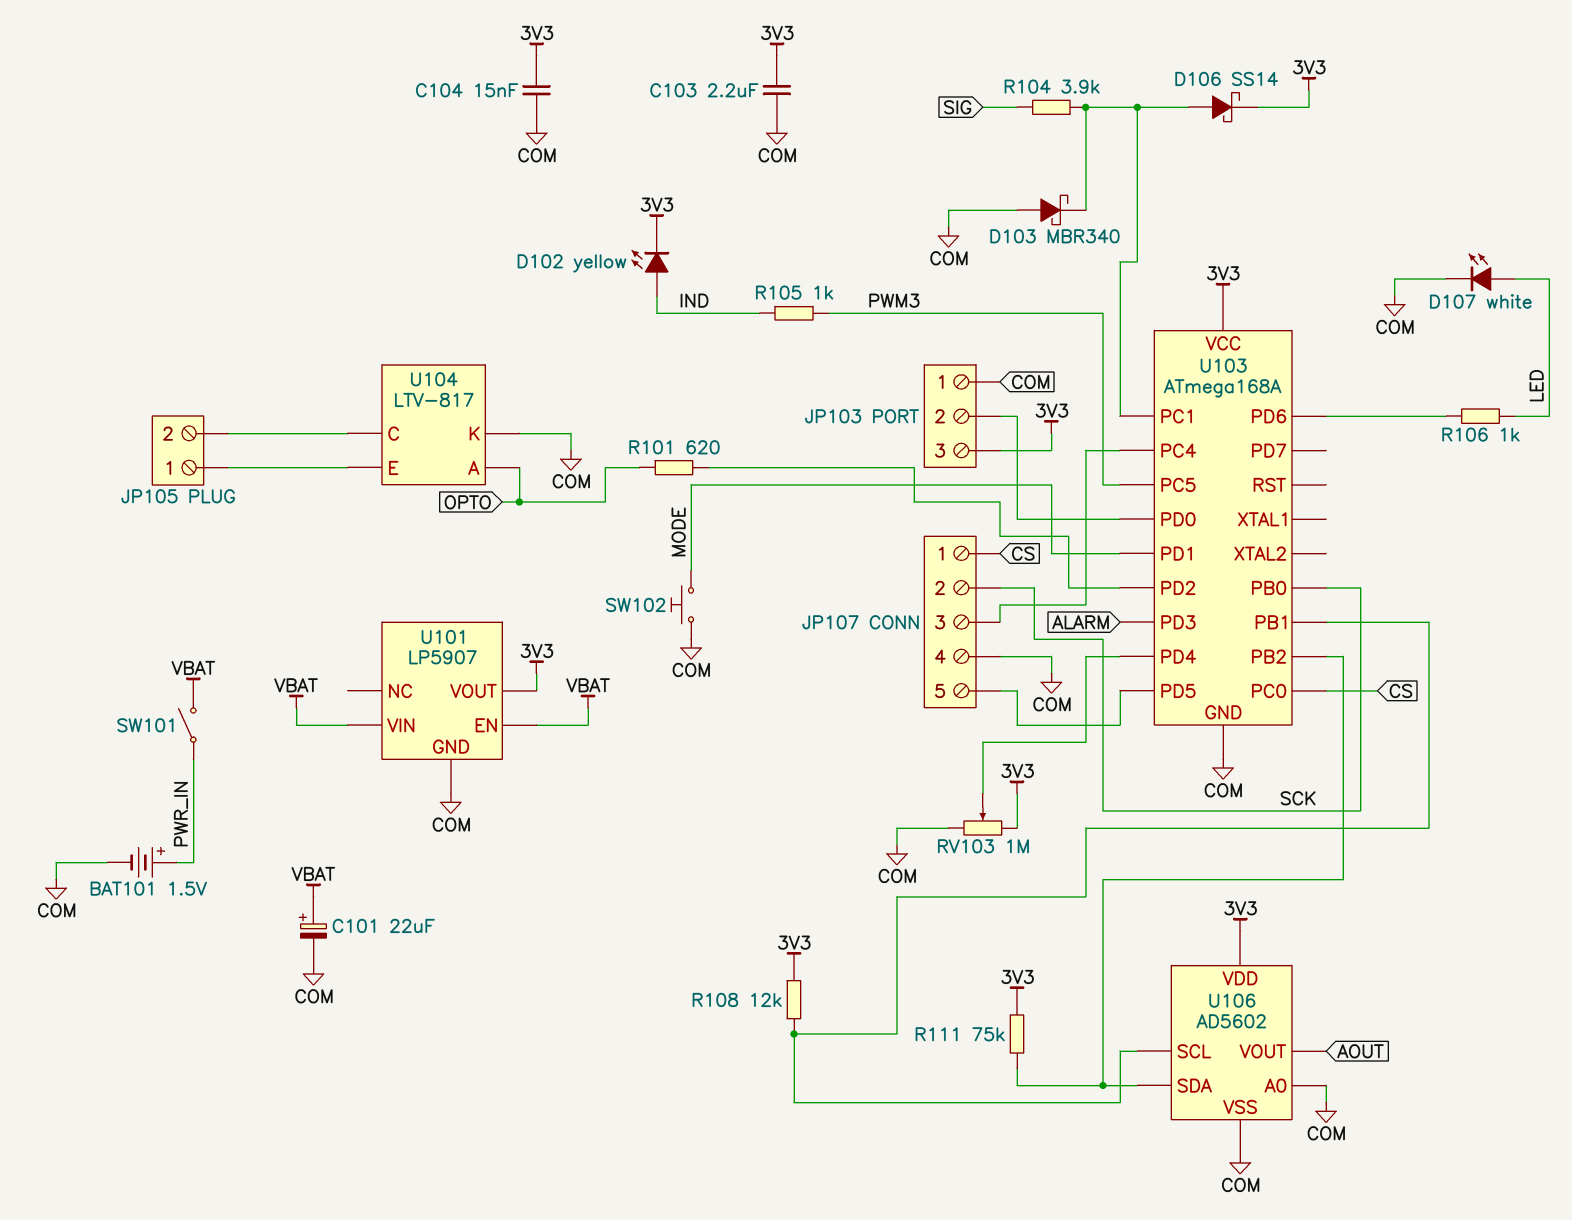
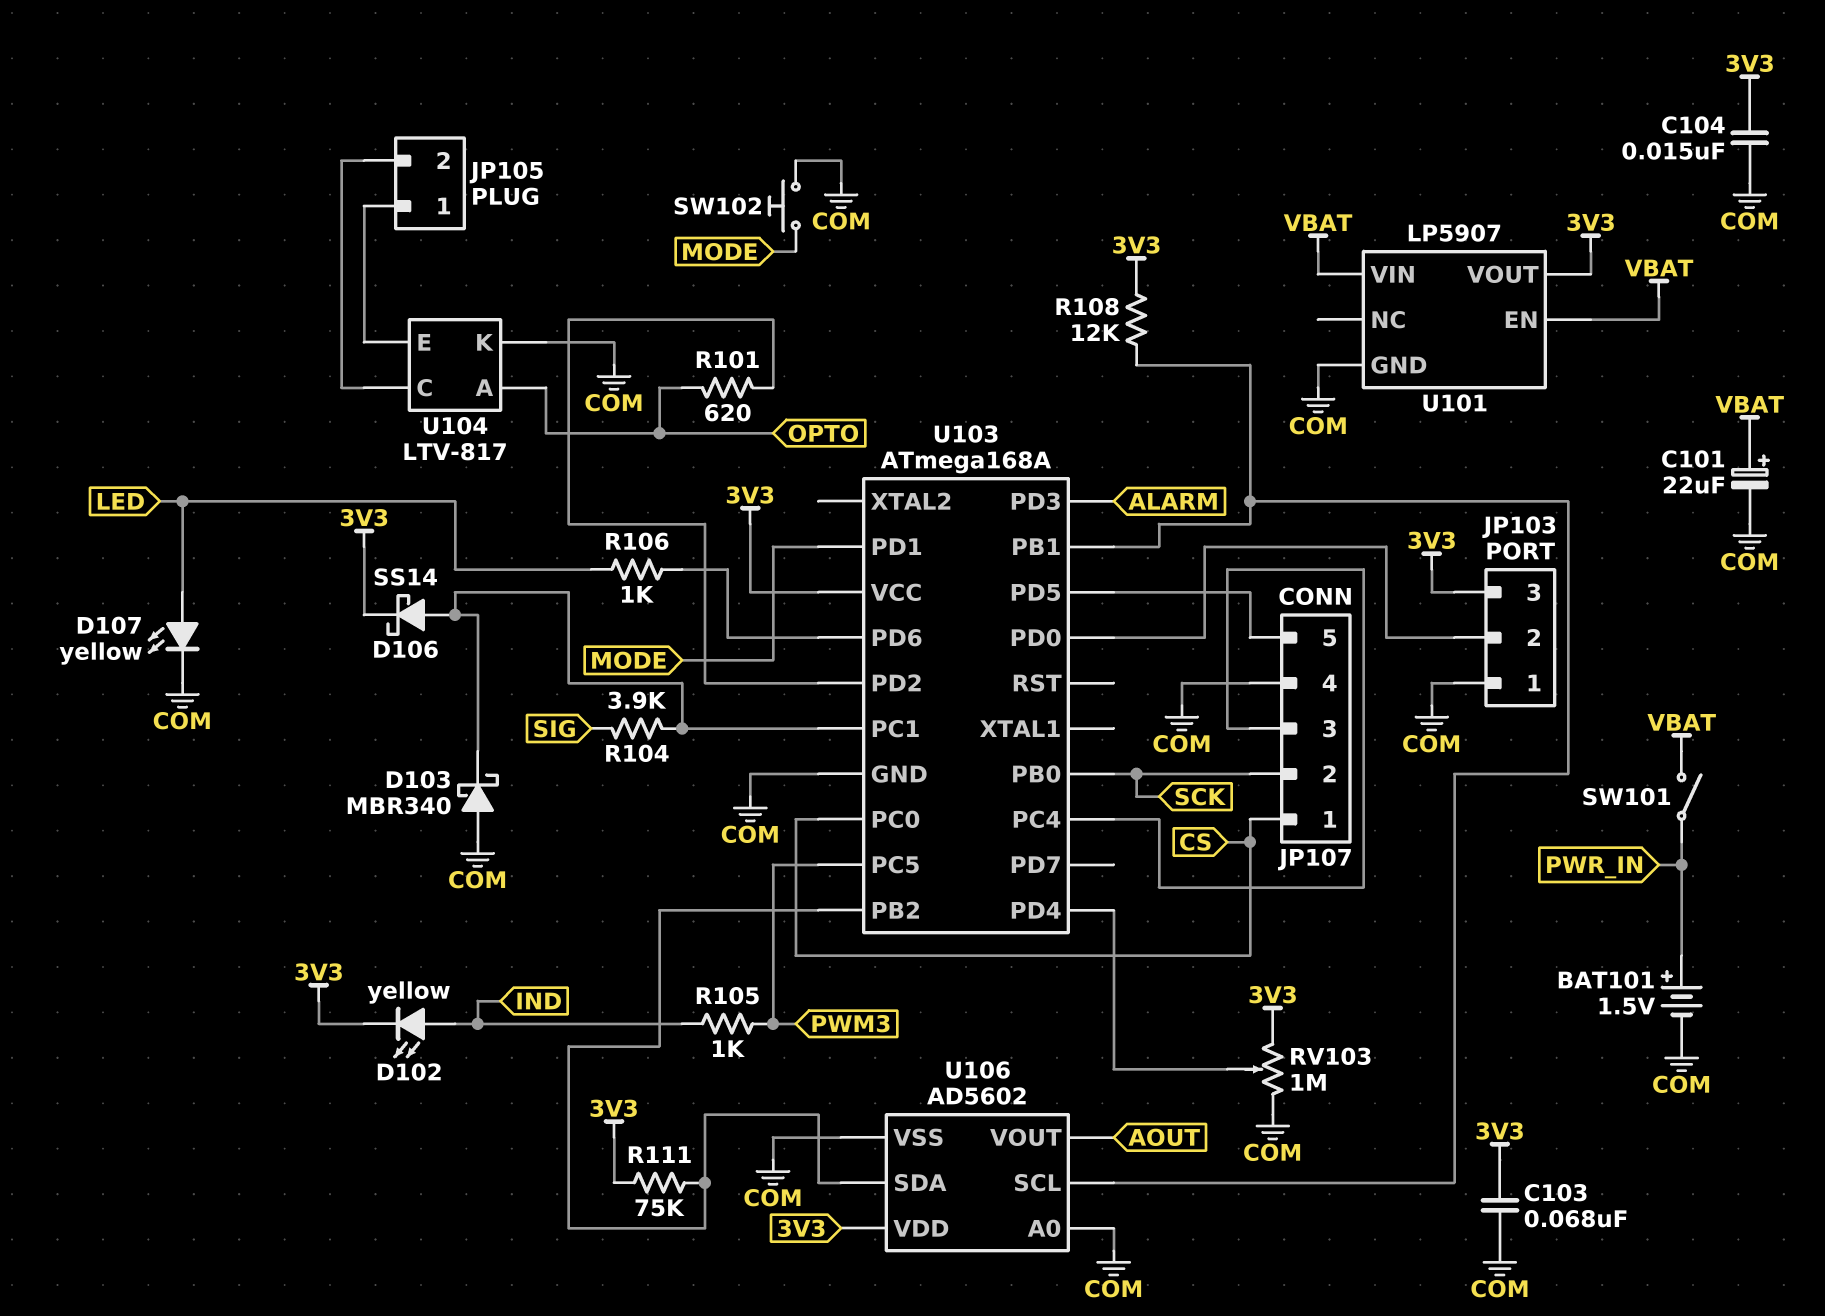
C103: 2.2uF (3V3, COM) -> 68nF (3V3, COM)
D107: LED white (A LED, K COM) -> LED yellow (A LED, K COM)

